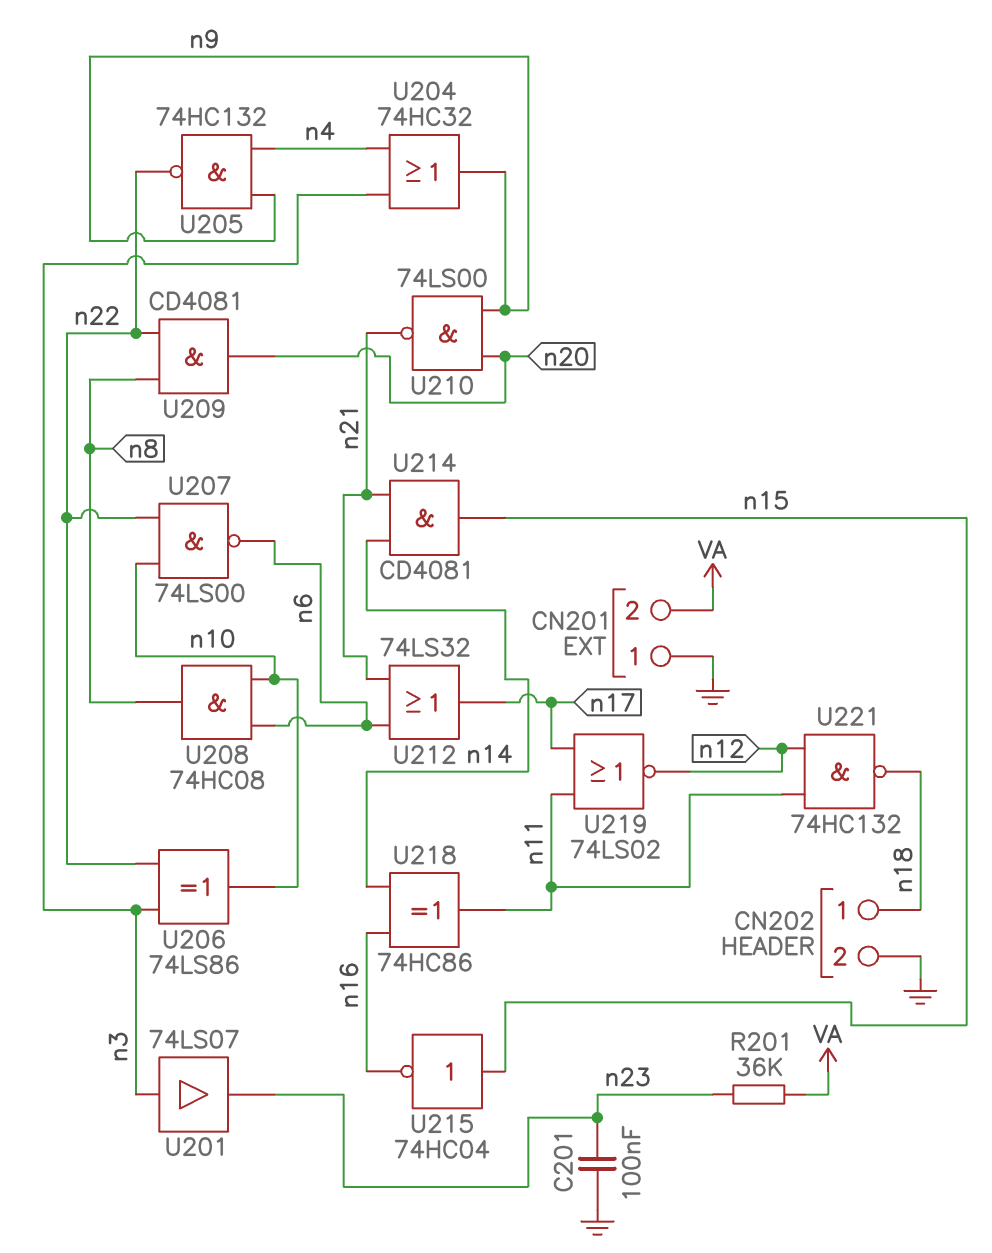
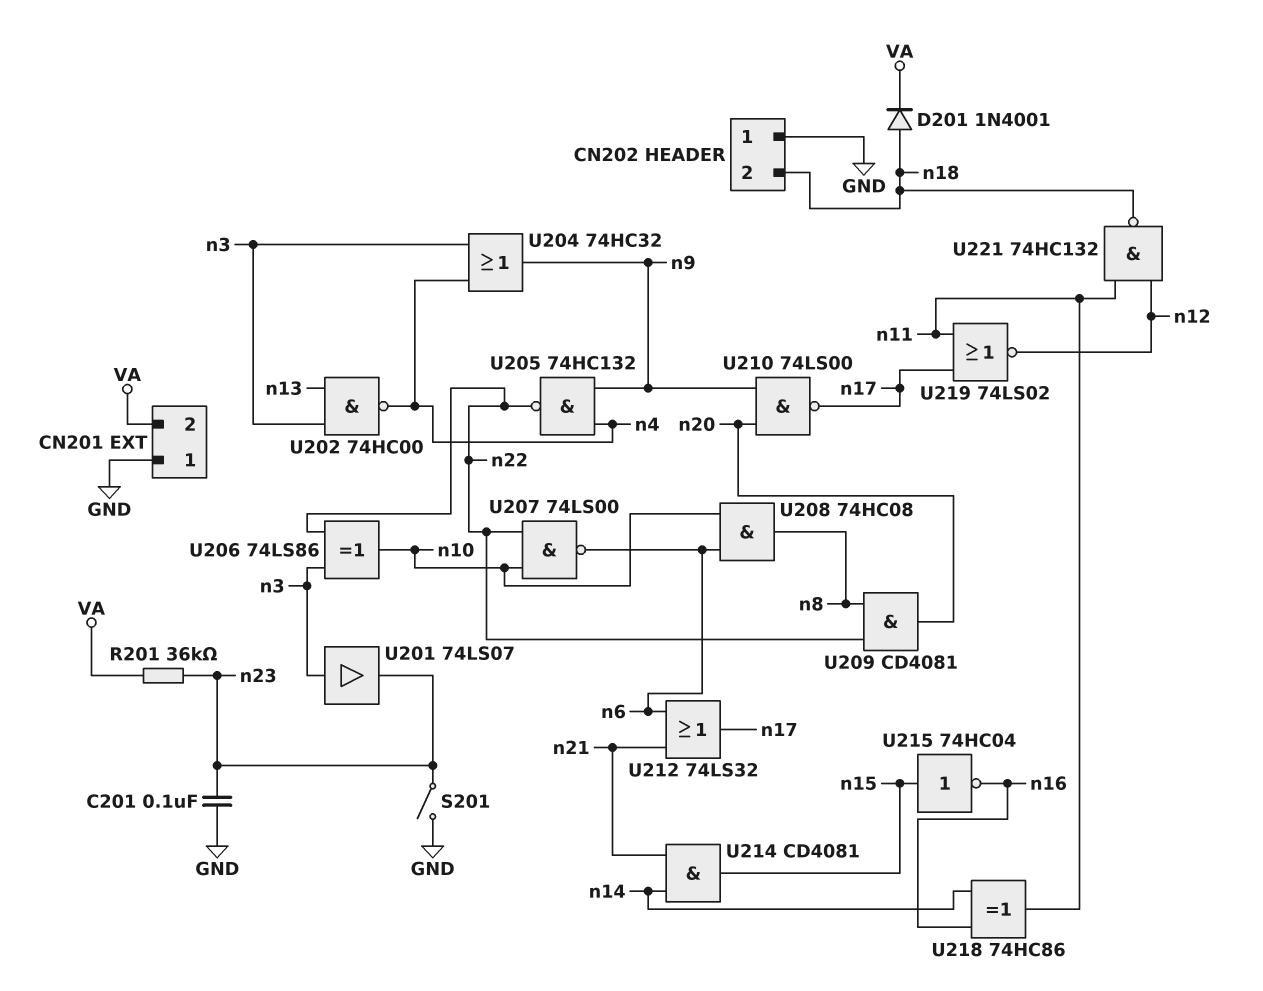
CN202 pin 1: n18 -> GND
CN202 pin 2: GND -> n18
D201: none -> diode 1N4001 (A n18, K VA)
S201: none -> switch (GND, n23)
U202: none -> NAND 74HC00 (in n3, in n13, out n4)
U210: NAND 74LS00 (in n9, in n20, out n21) -> NAND 74LS00 (in n9, in n20, out n17)

